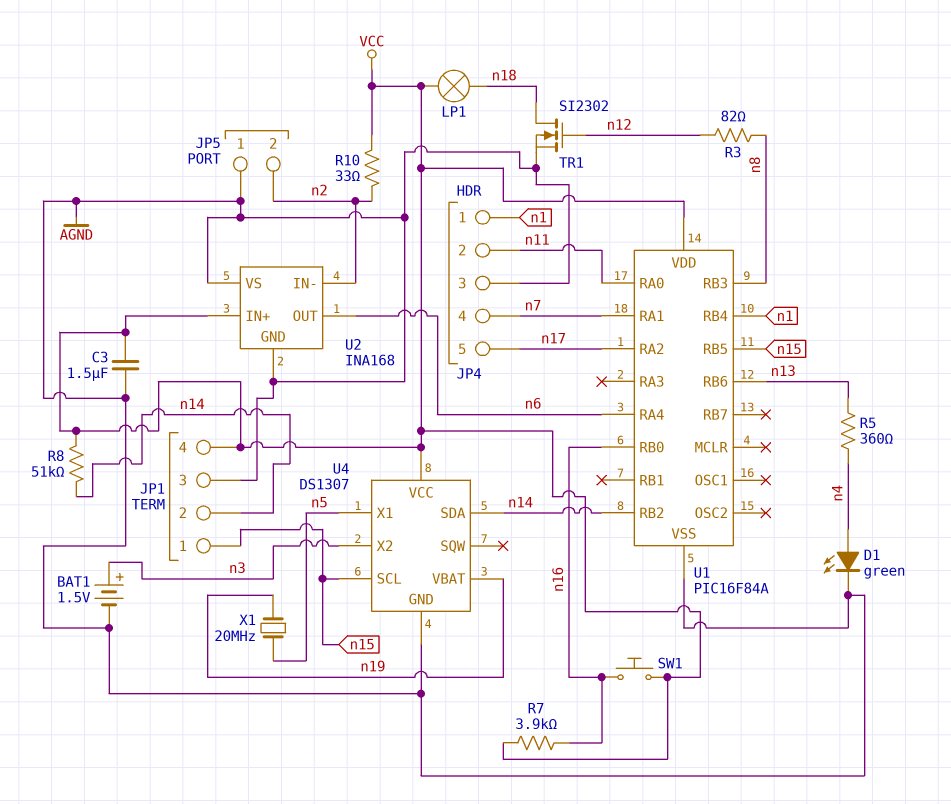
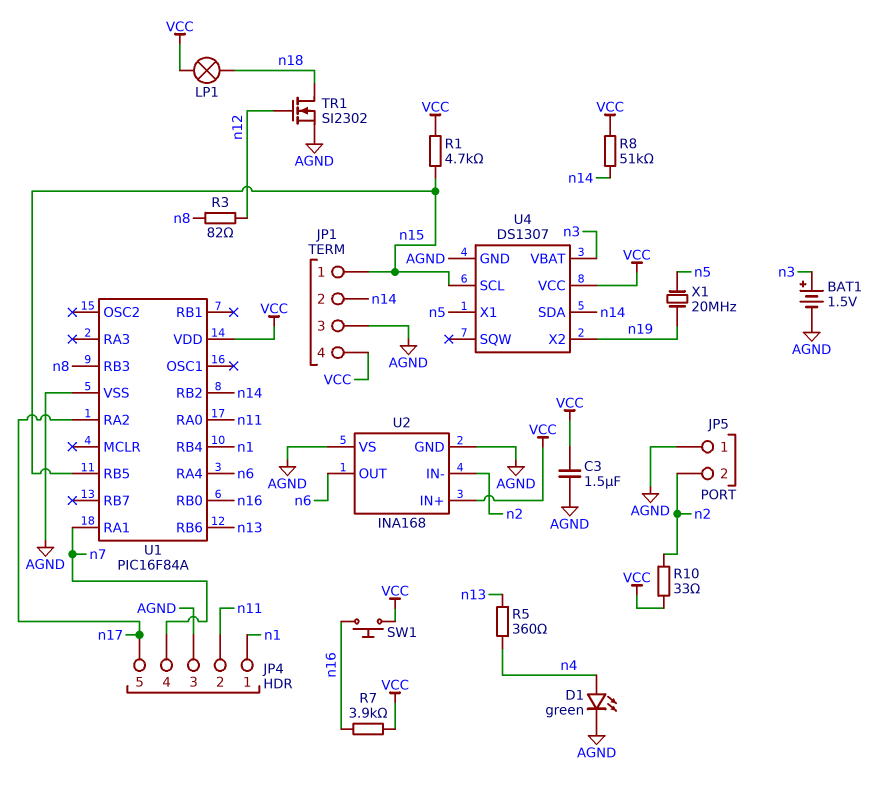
R1: none -> 4.7k (VCC, n15)
U4 pin VBAT: n19 -> n3
U4 pin X2: n3 -> n19

